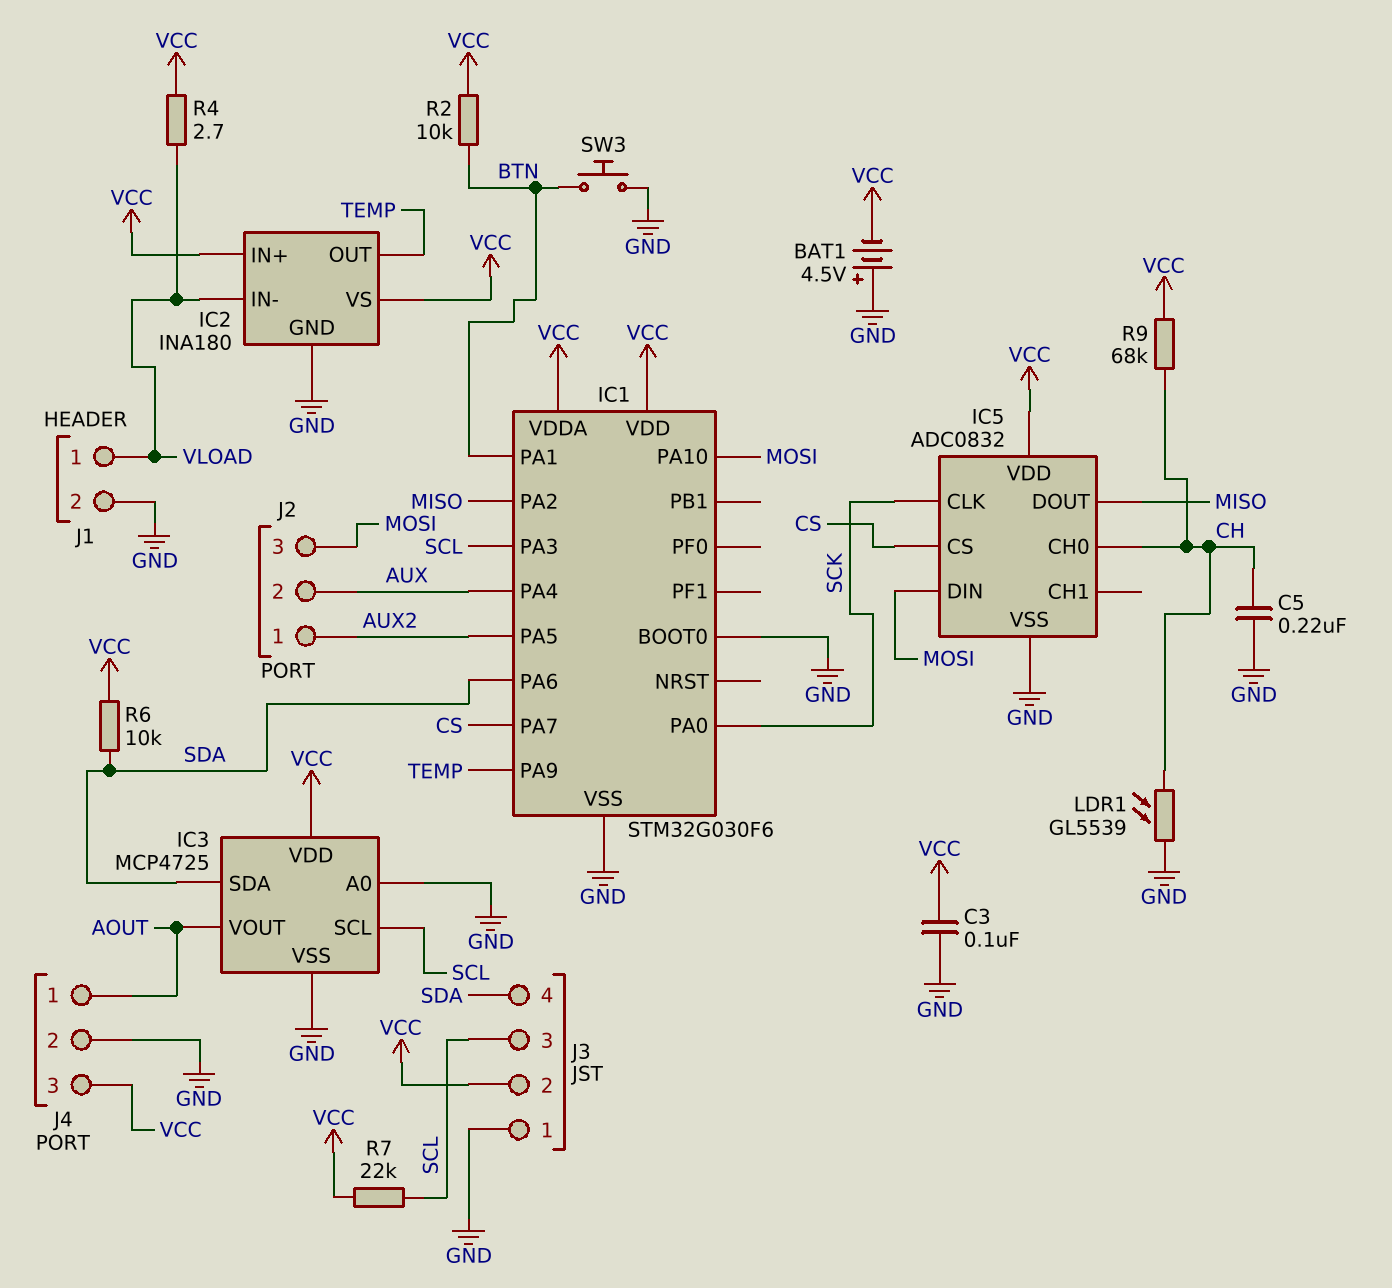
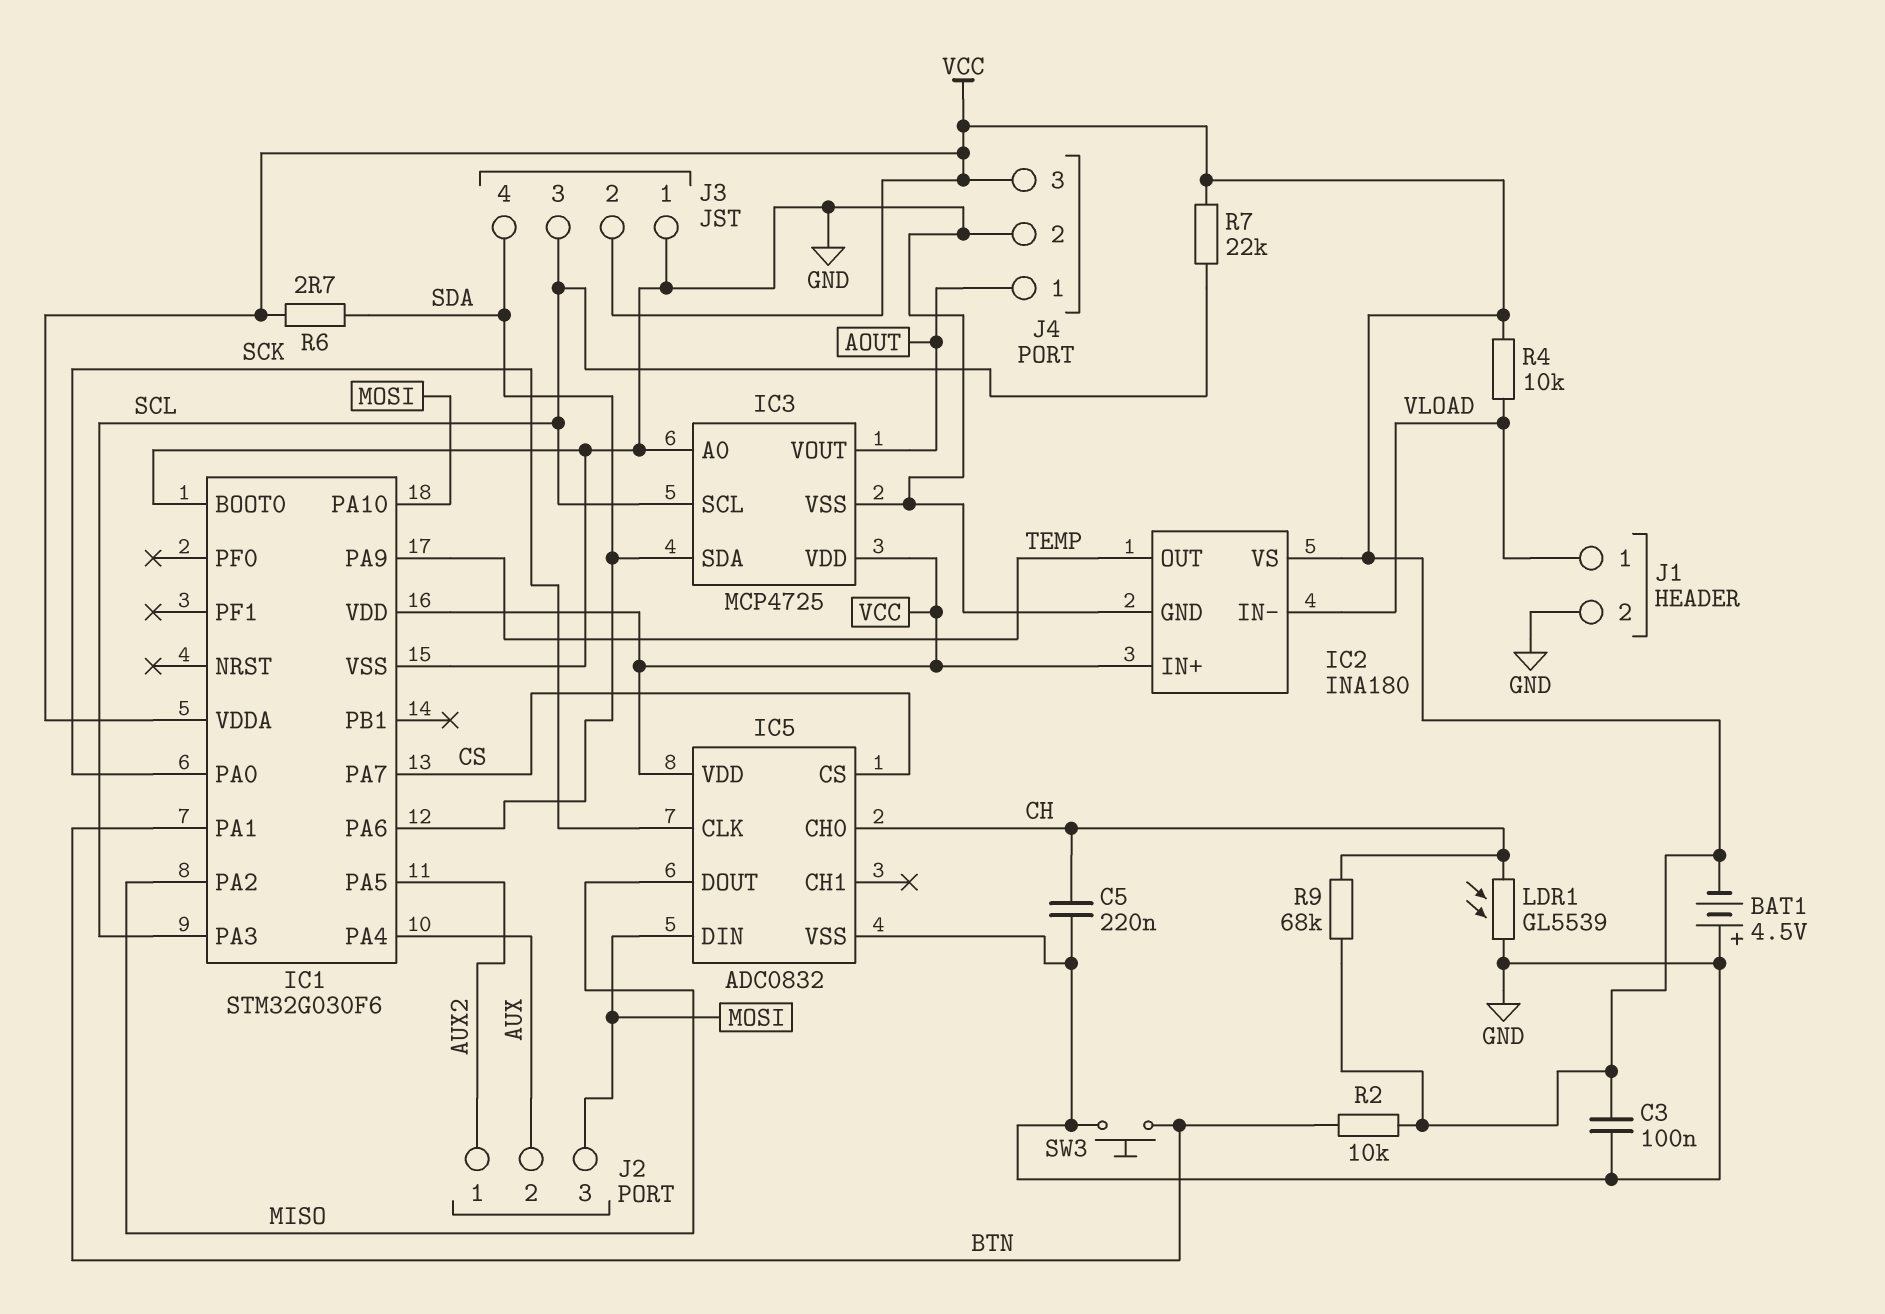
R4: 2.7 (VCC, VLOAD) -> 10k (VCC, VLOAD)
R6: 10k (SDA, VCC) -> 2.7 (SDA, VCC)

